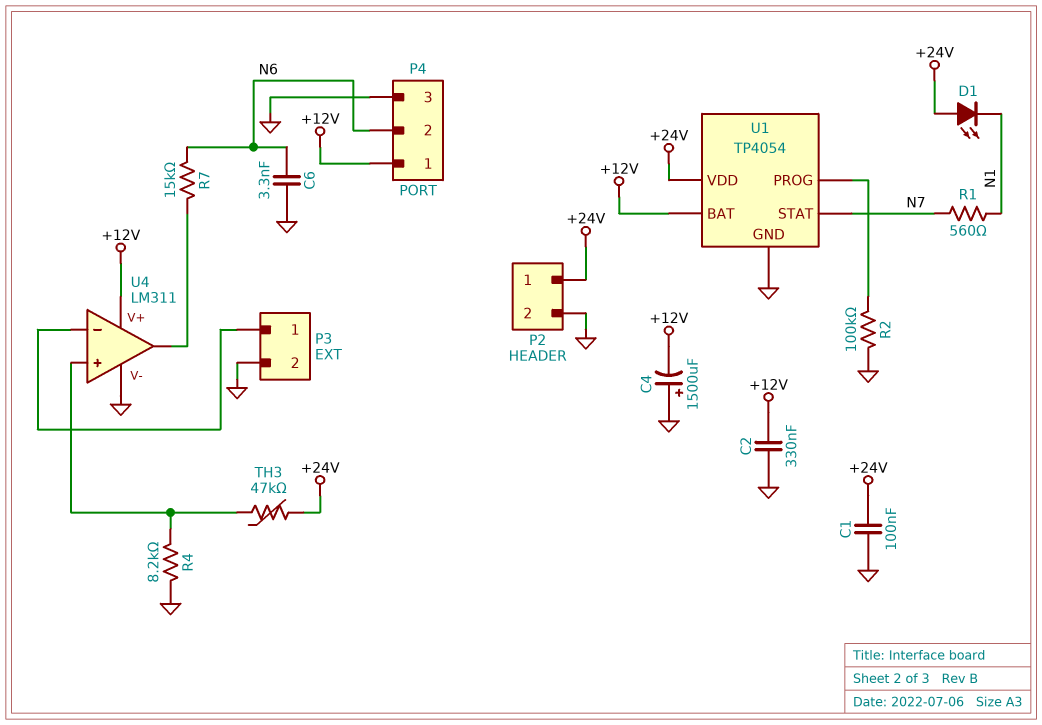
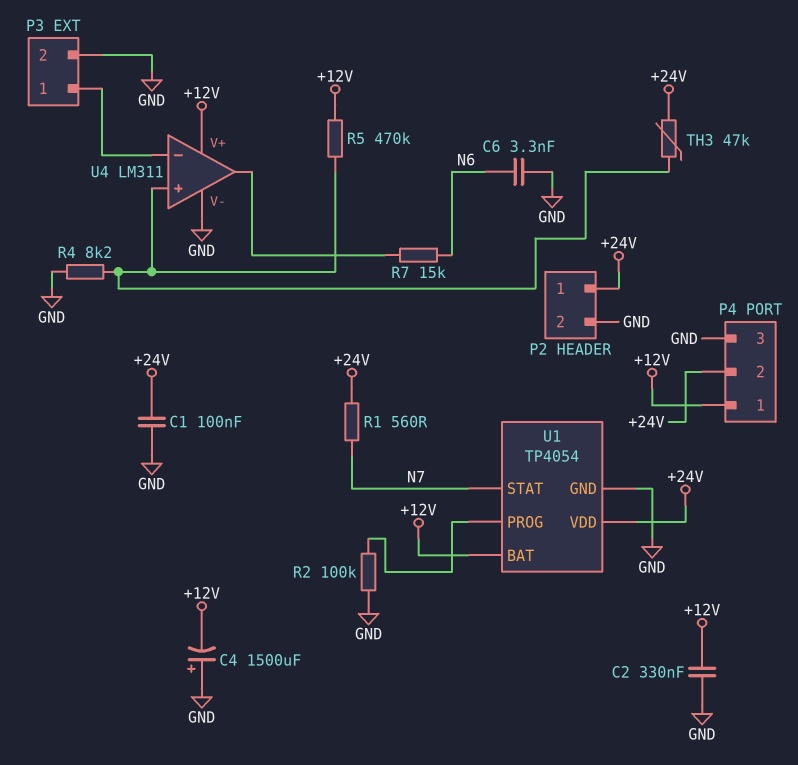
D1: LED (A +24V, K N1) -> none
P4 pin 2: N6 -> +24V
R1: 560 (N1, N7) -> 560 (+24V, N7)
R5: none -> 470k (+12V, U4/in+)

